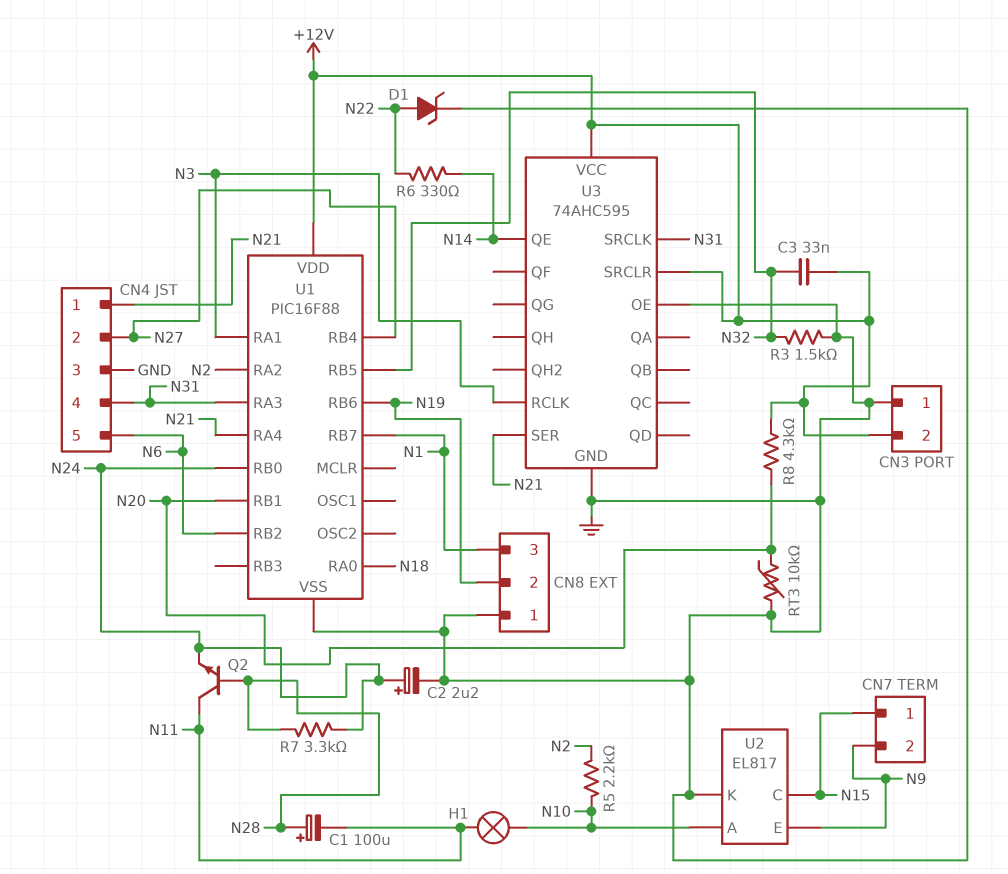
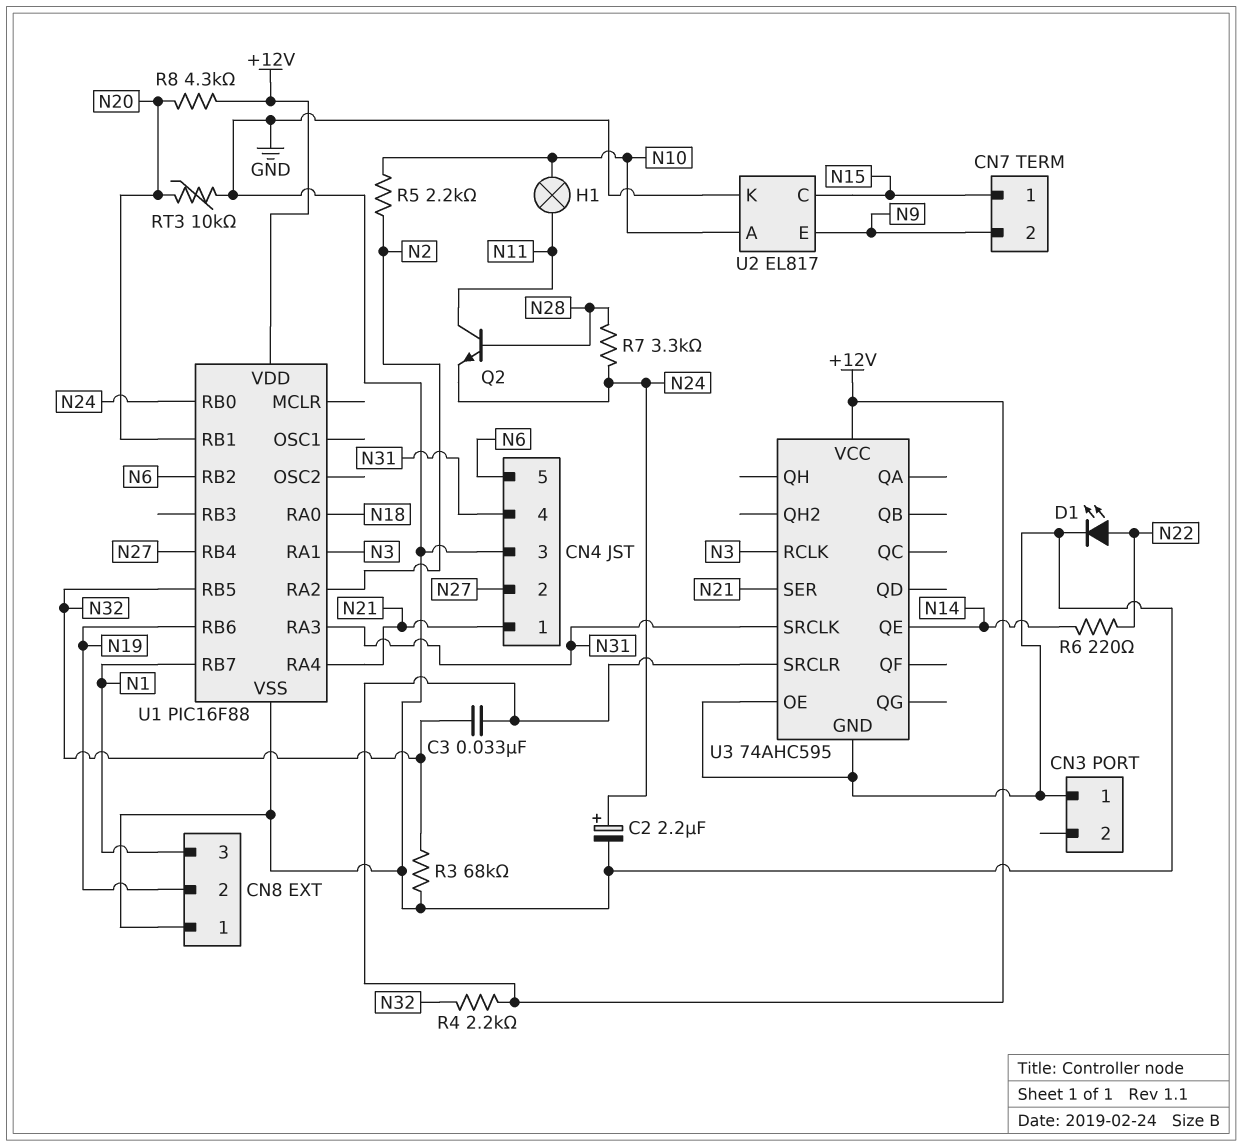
C1: 100uF (plus N28, minus N11) -> none
CN3 pin 2: +12V -> none
D1: zener (A N22, K GND) -> LED (A N22, K GND)
R3: 1.5k (GND, N32) -> 68k (GND, N32)
R4: none -> 2.2k (+12V, N32)
R6: 330 (N14, N22) -> 220 (N14, N22)

